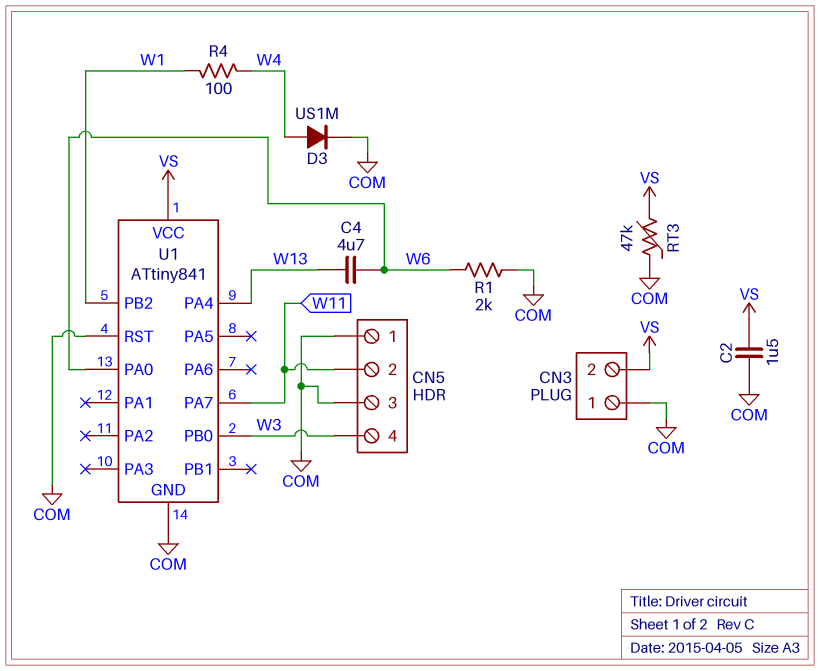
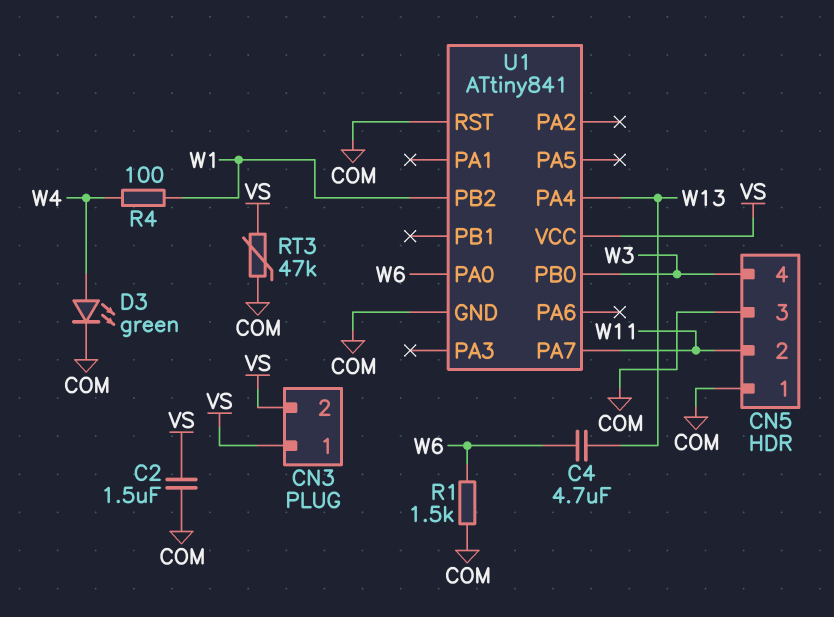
CN3 pin 1: COM -> VS
D3: diode US1M (A W4, K COM) -> LED green (A W4, K COM)
R1: 2k (COM, W6) -> 1.5k (COM, W6)

